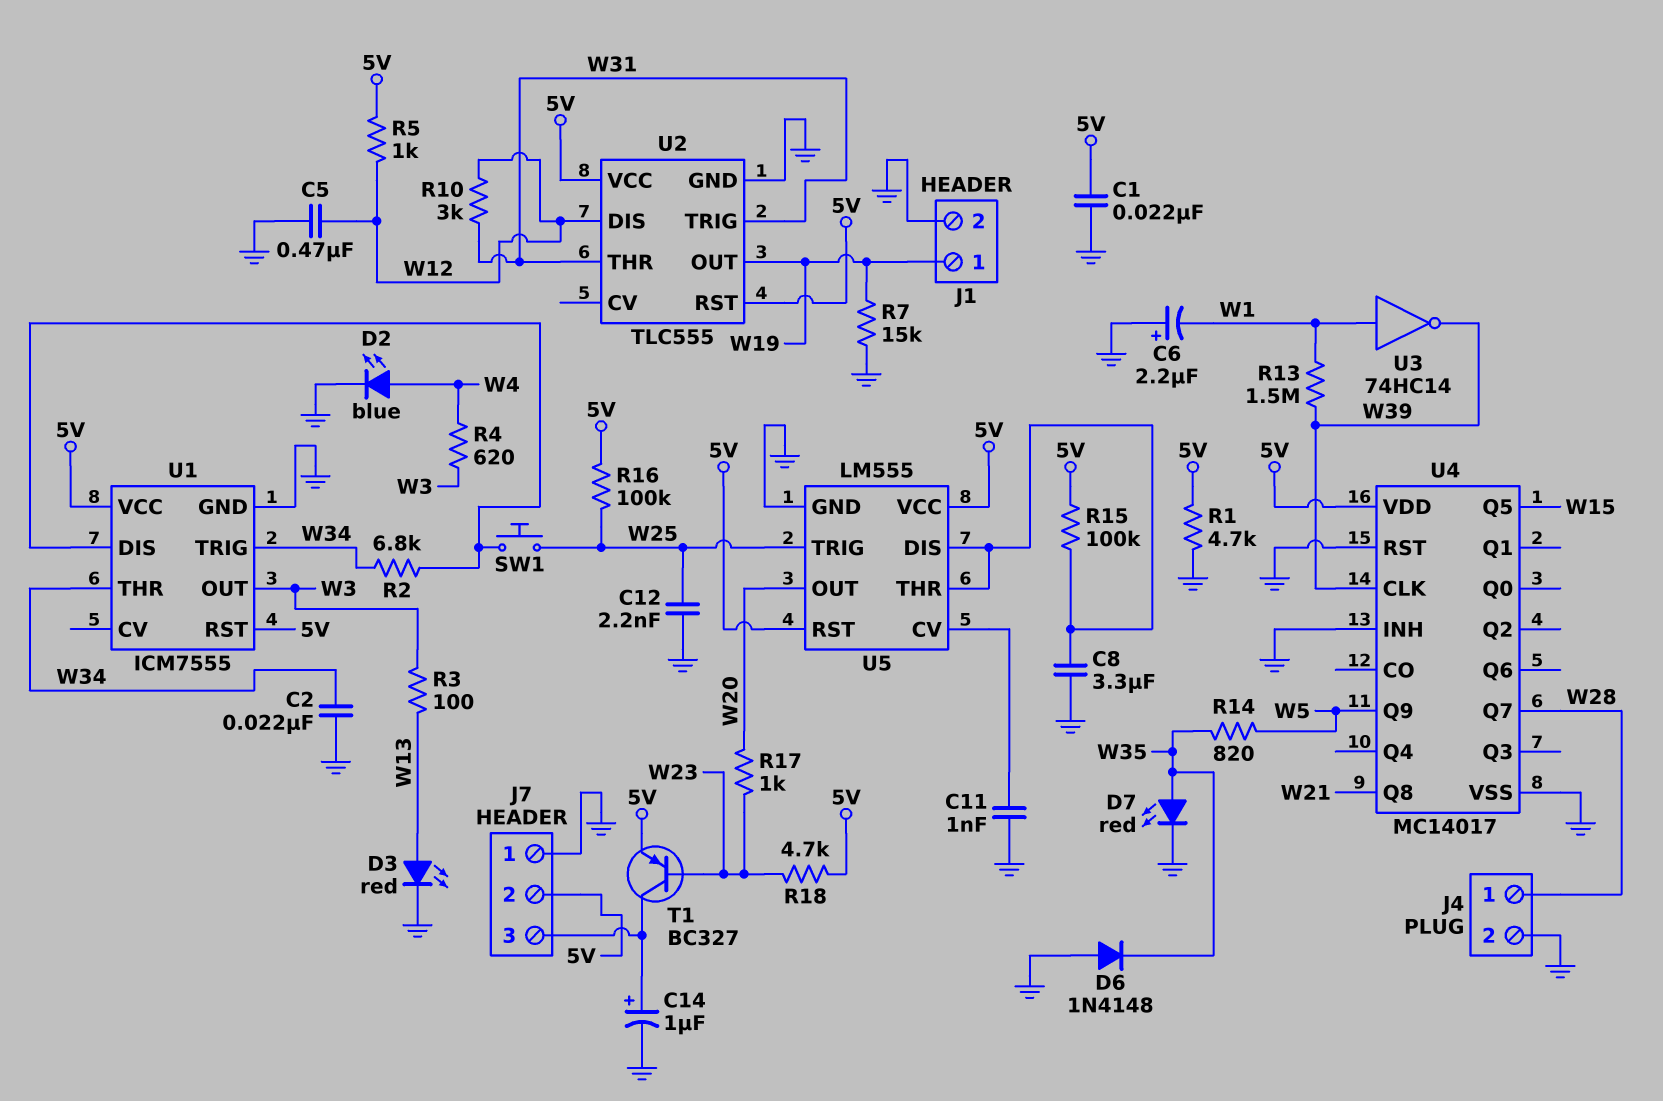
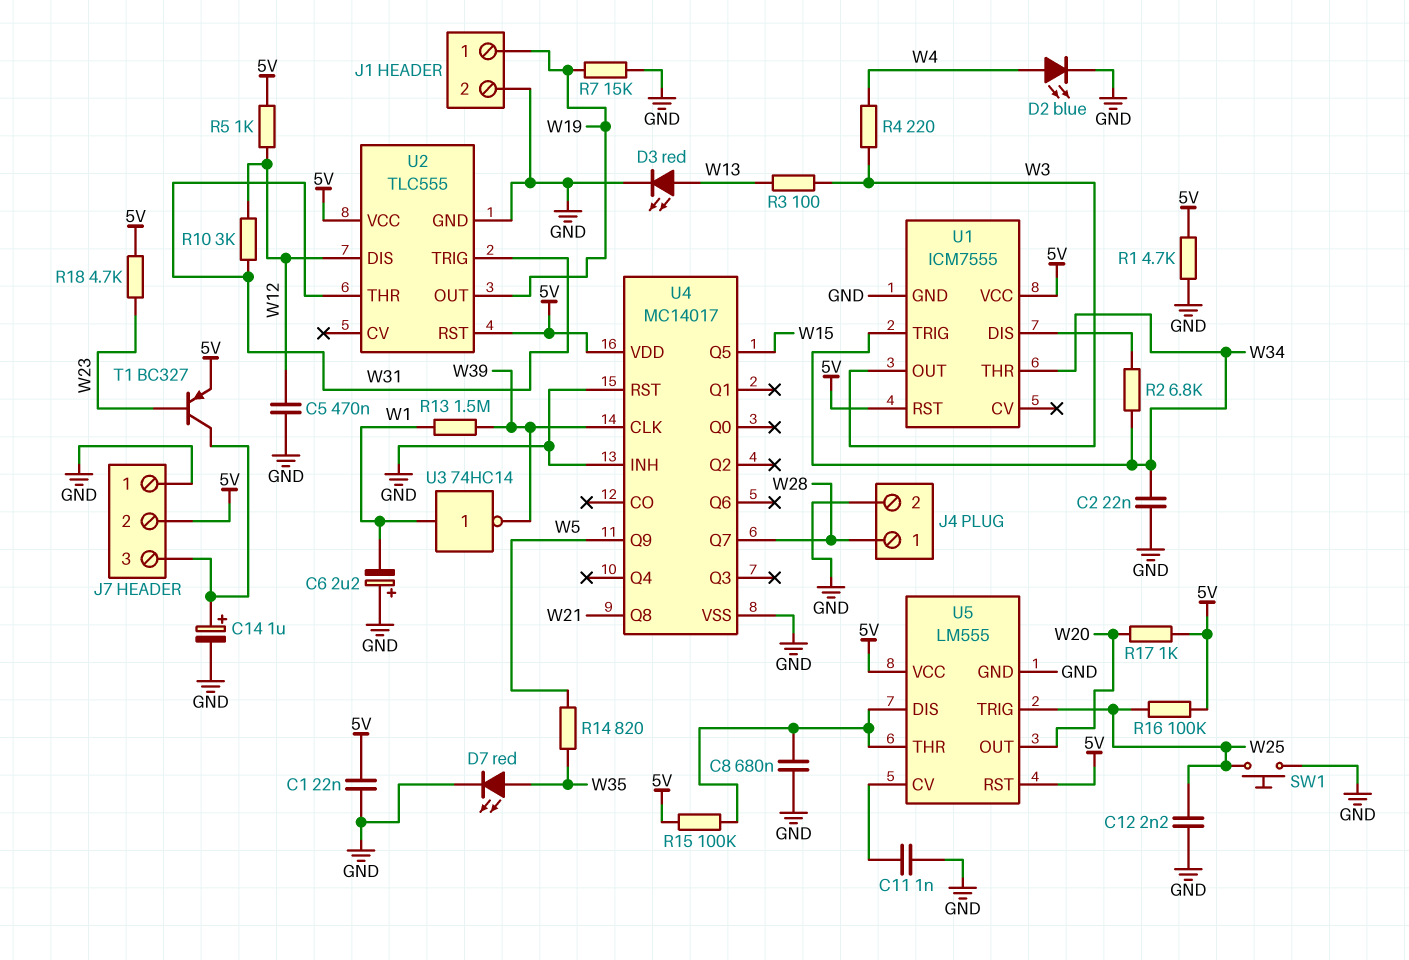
C8: 3.3uF (GND, U5/DIS) -> 680nF (GND, U5/DIS)
D6: diode 1N4148 (A GND, K W35) -> none
R4: 620 (W3, W4) -> 220 (W3, W4)
R17: 1k (W20, W23) -> 1k (5V, W20)
SW1: button (U1/DIS, W25) -> button (GND, W25)

